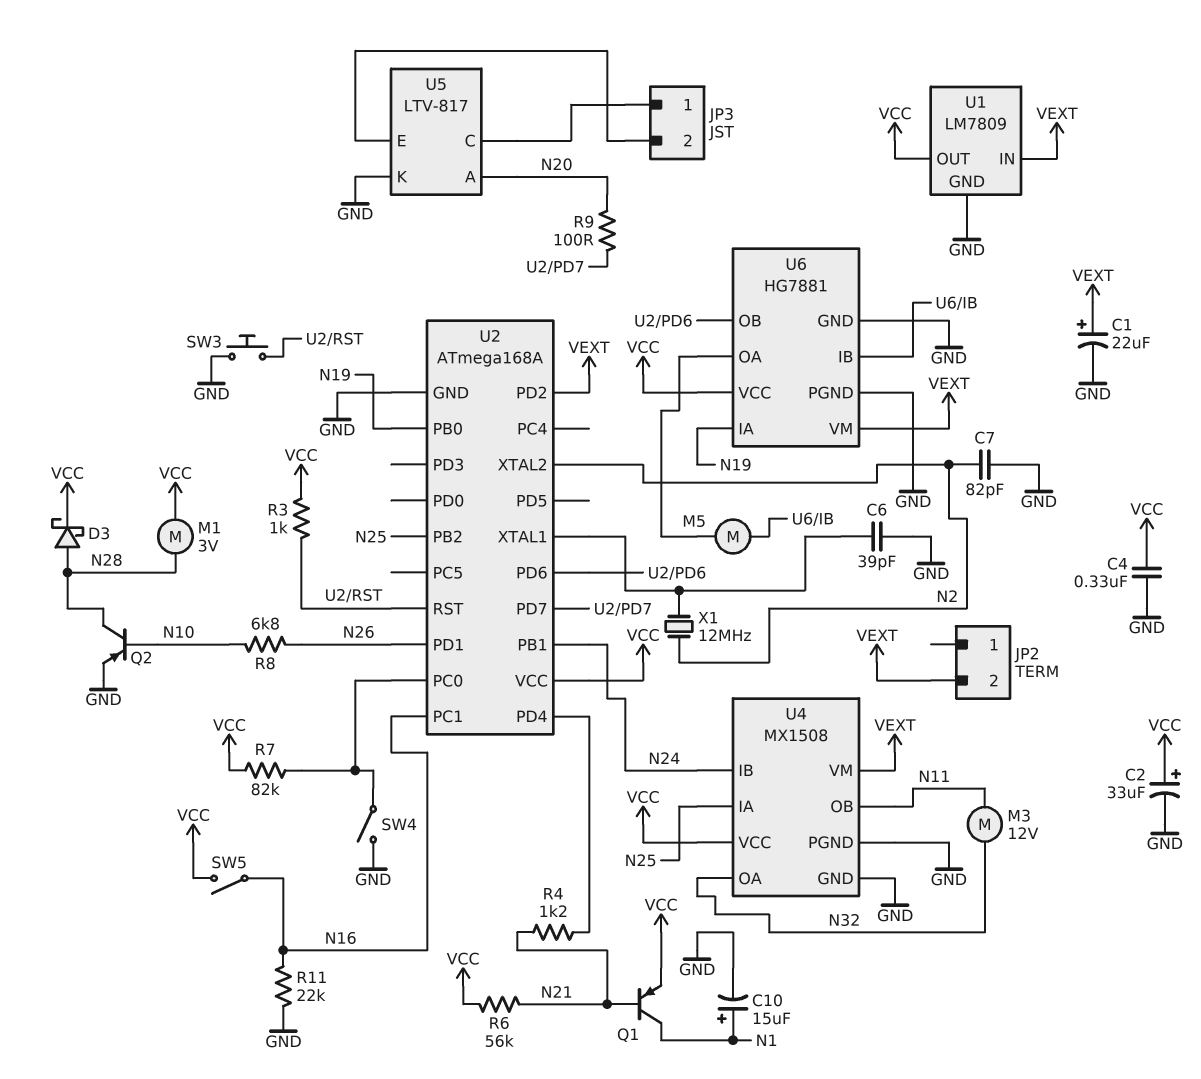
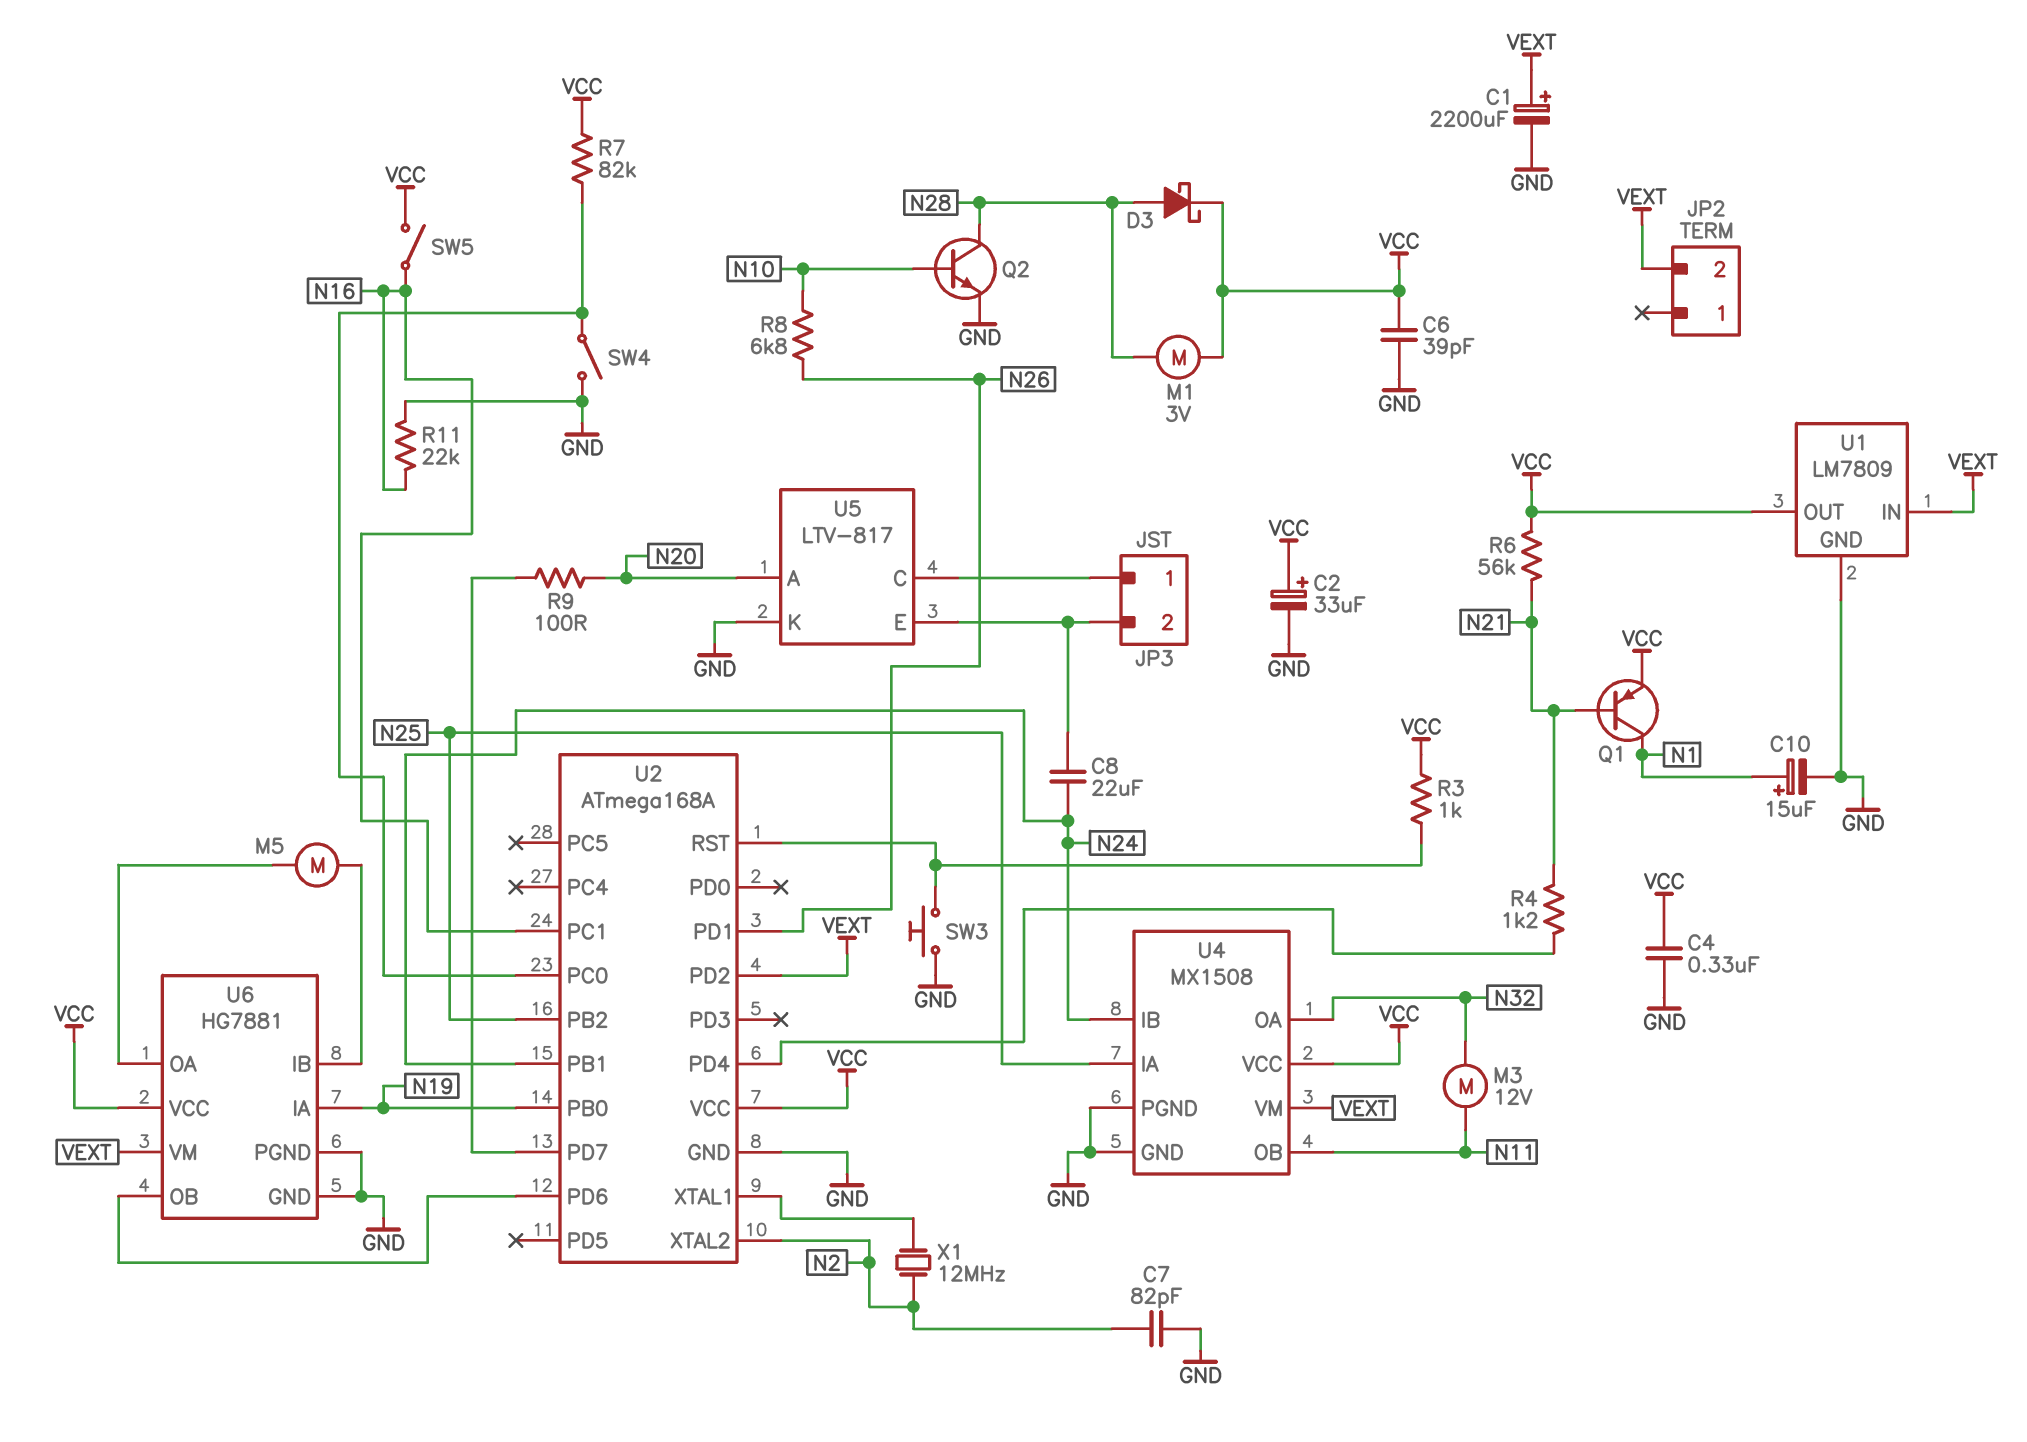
C1: 22uF (plus VEXT, minus GND) -> 2200uF (plus VEXT, minus GND)
C6: 39pF (GND, U2/XTAL1) -> 39pF (GND, VCC)
C8: none -> 22uF (JP3/2, N24)
Q2: PNP (B N10, C N28, E GND) -> NPN (B N10, C N28, E GND)

